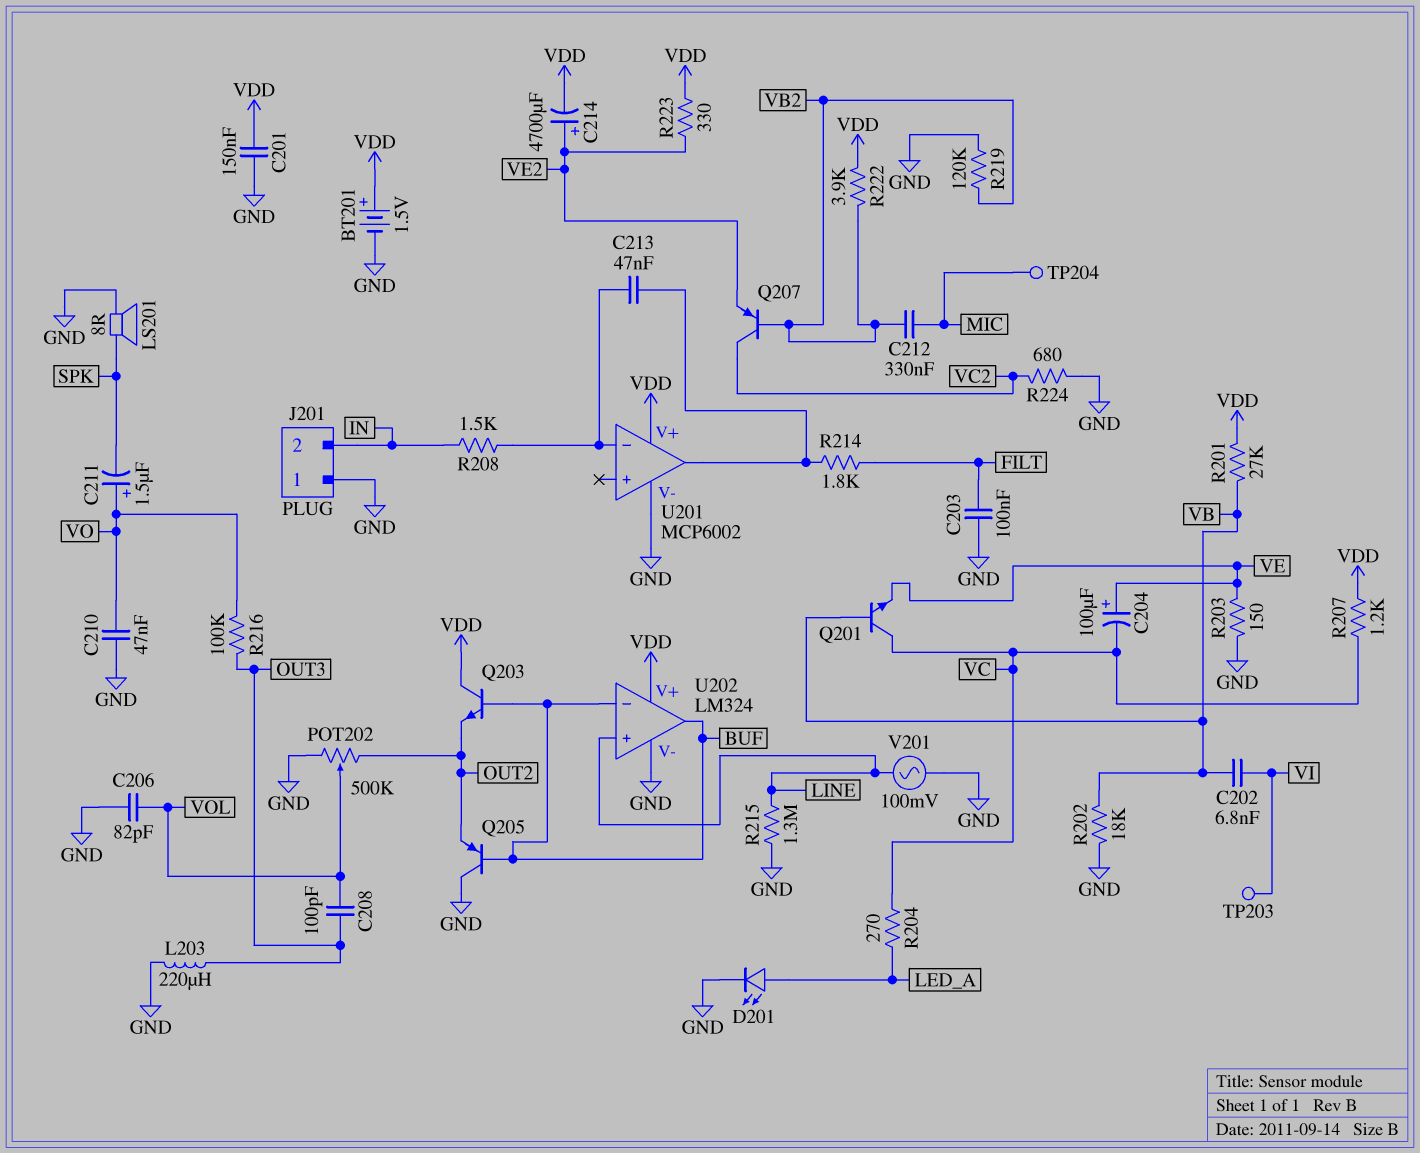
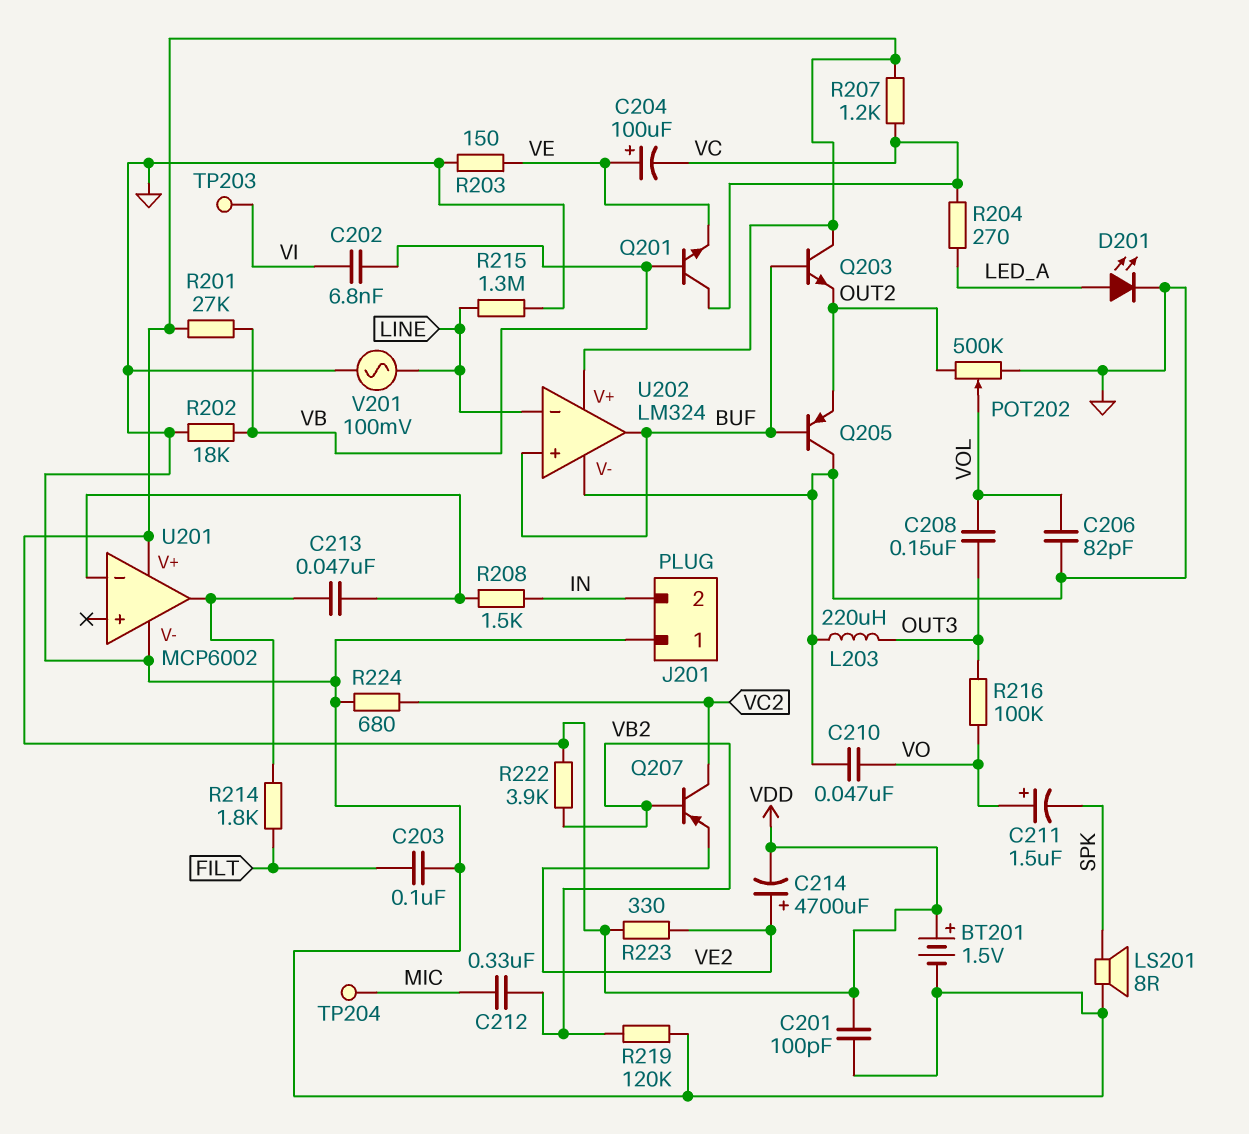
C201: 150nF (GND, VDD) -> 100pF (GND, VDD)
C208: 100pF (OUT3, VOL) -> 150nF (OUT3, VOL)
U202 pin in+: LINE -> BUF
U202 pin in-: BUF -> LINE

